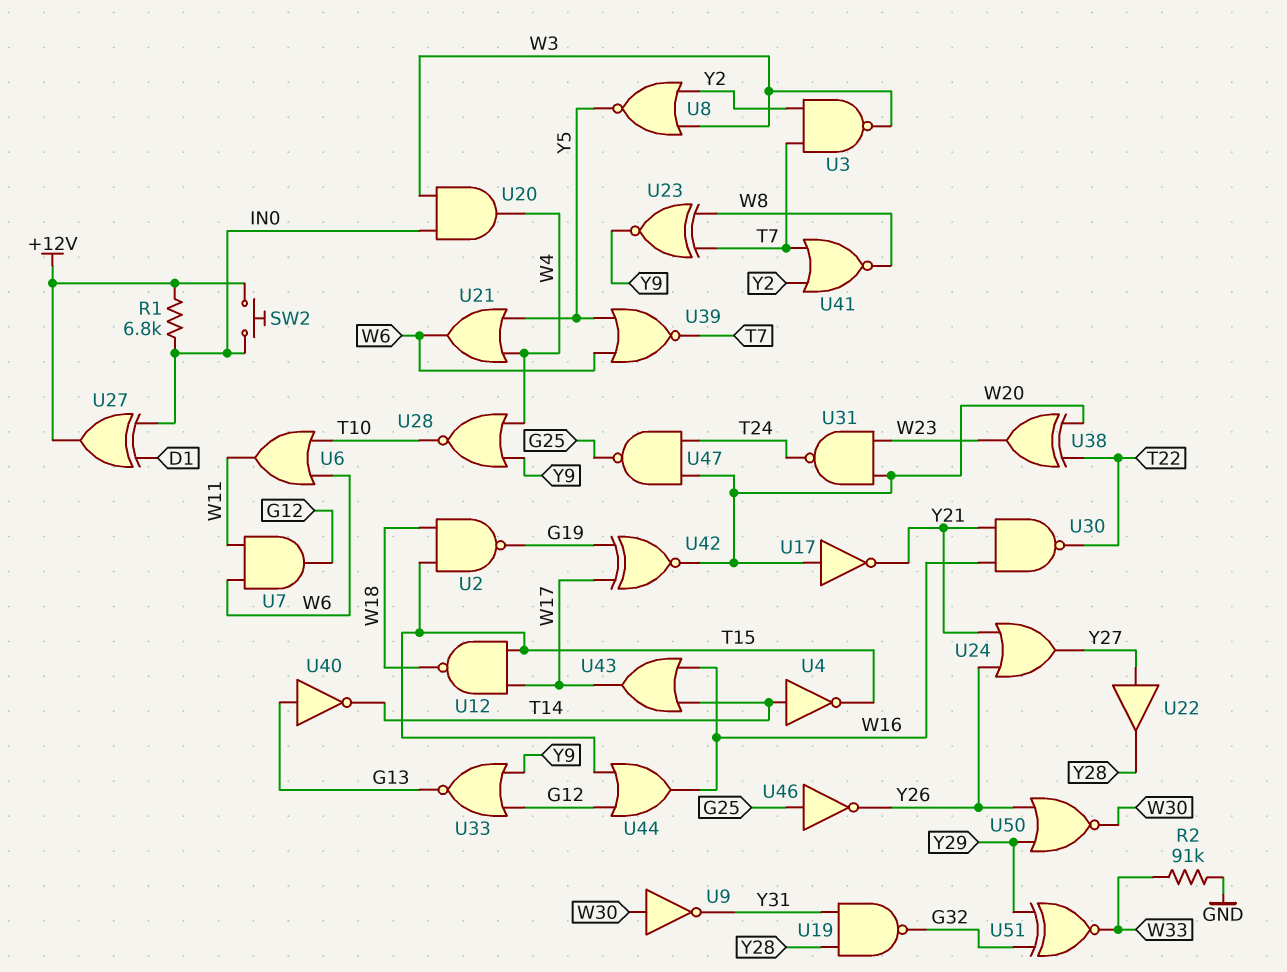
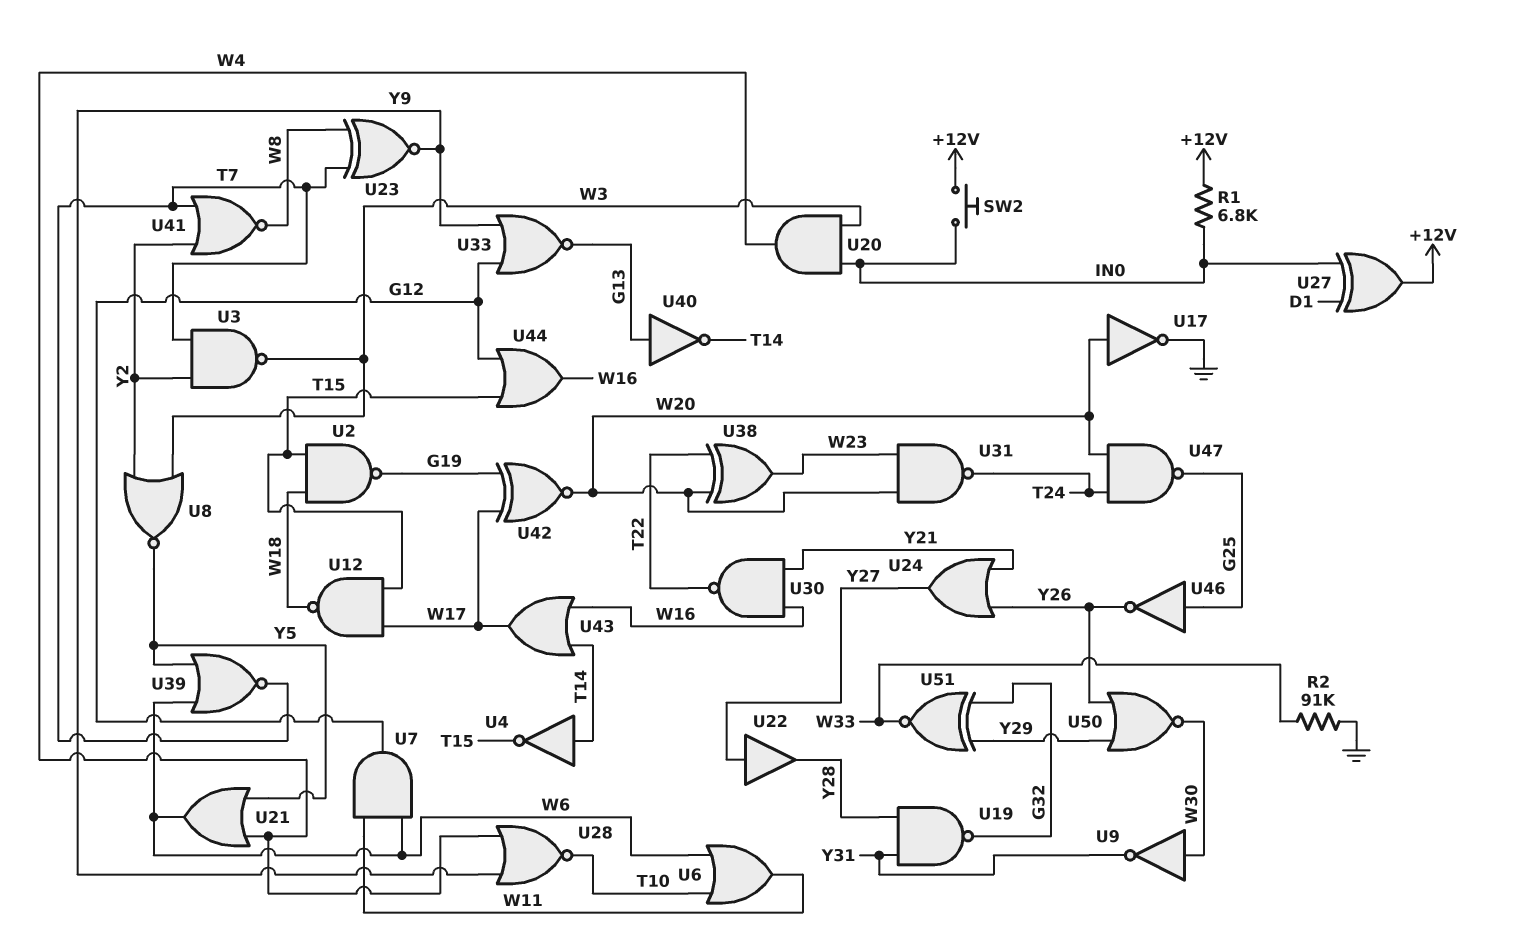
U17: NOT (in W20, out Y21) -> NOT (in W20, out GND)

